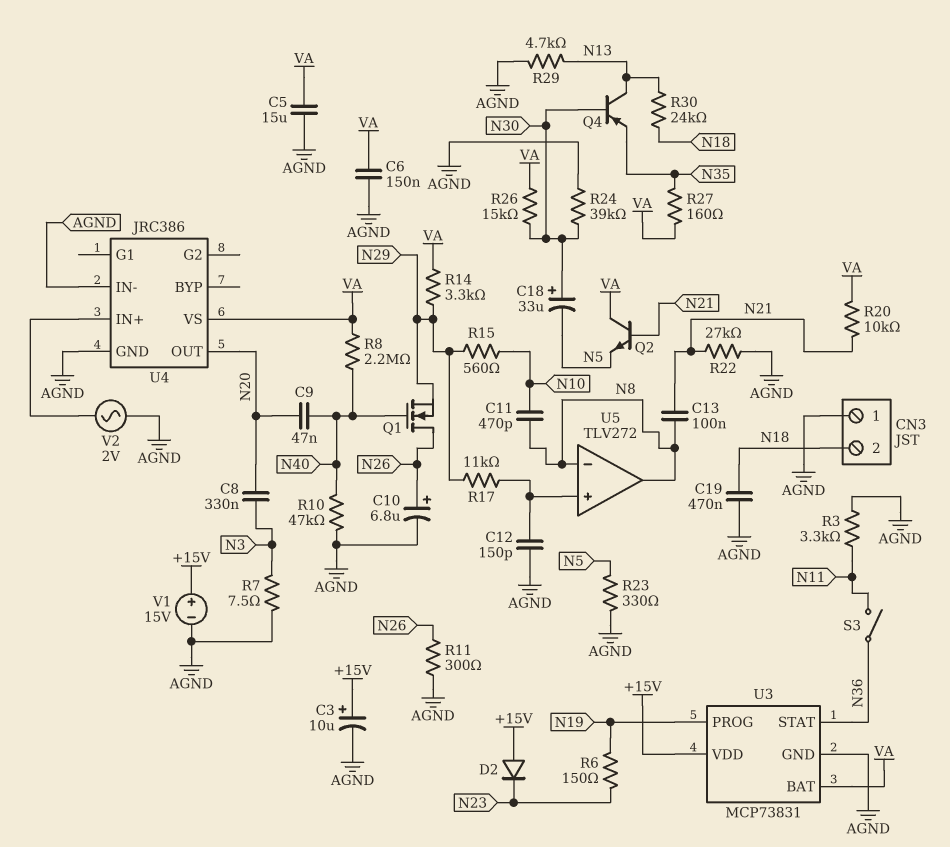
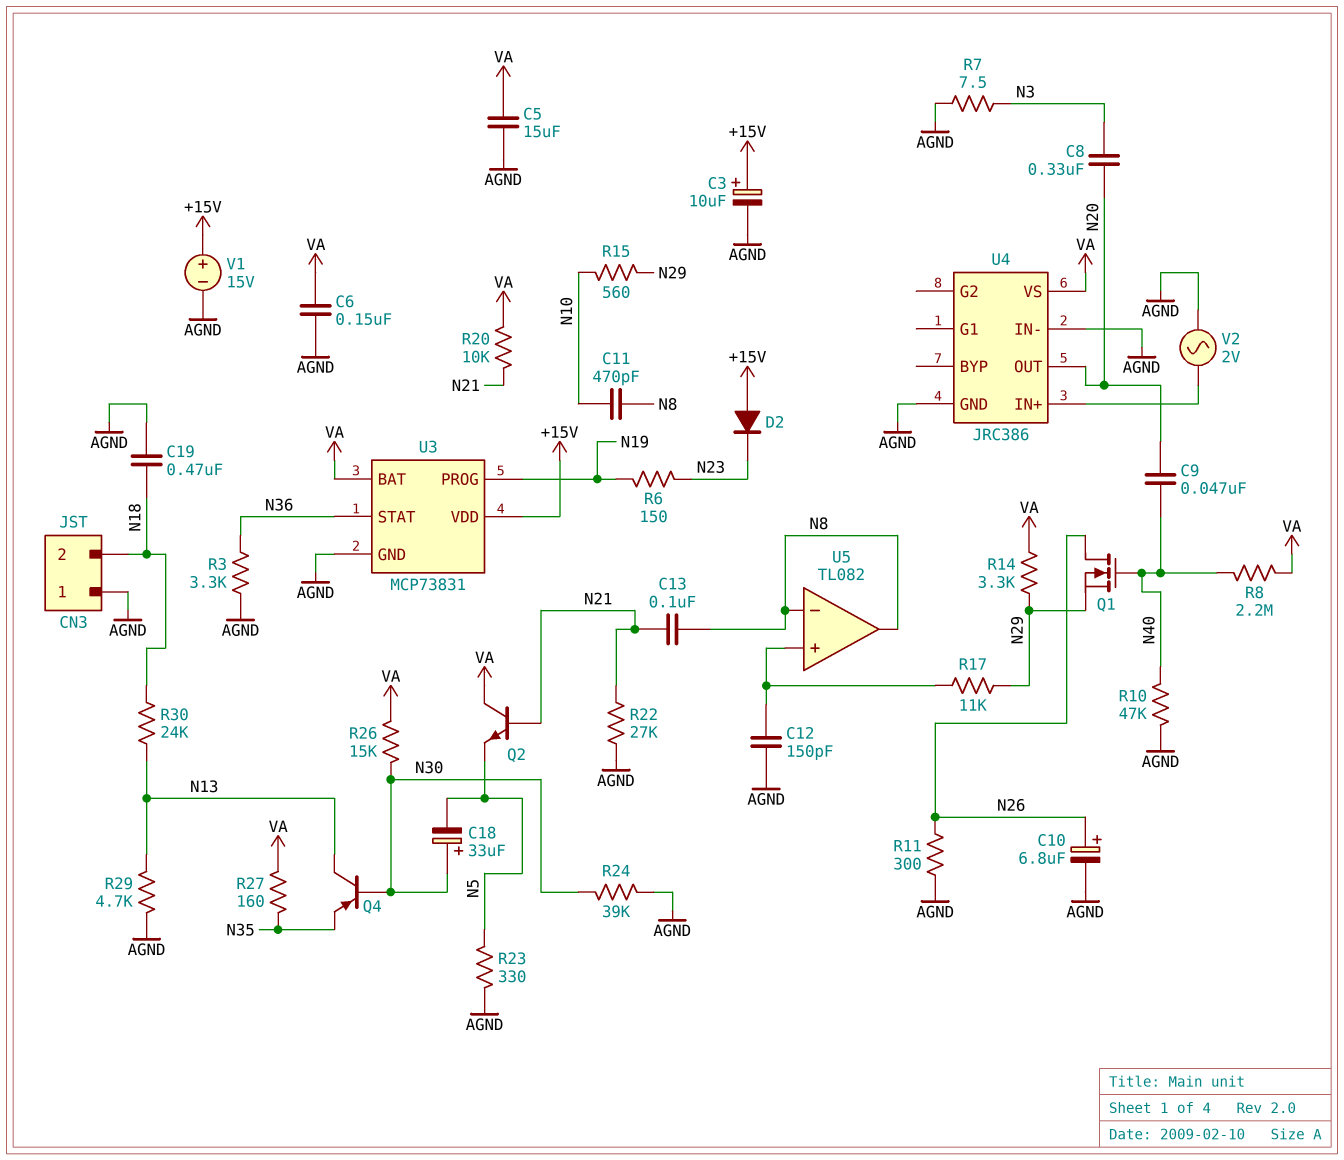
R3: 3.3k (AGND, N11) -> 3.3k (AGND, N36)
S3: switch (N11, N36) -> none
U5: TLV272 -> TL082

